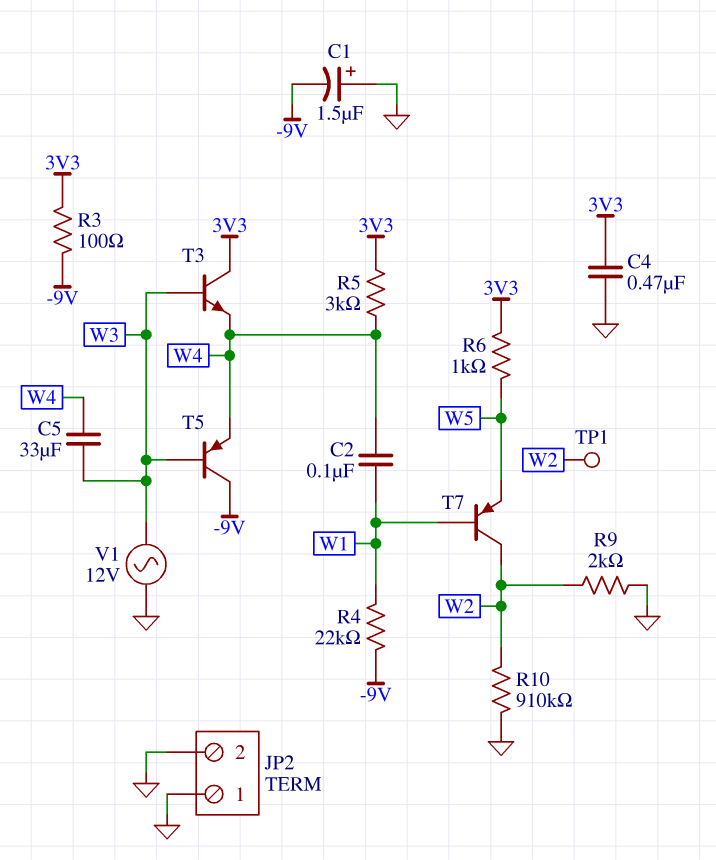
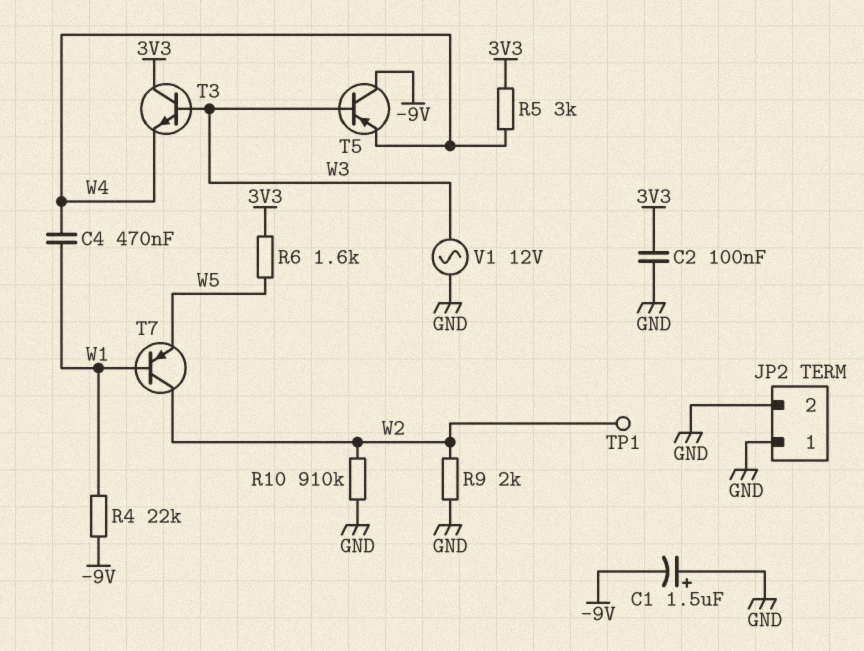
C2: 100nF (W1, W4) -> 100nF (3V3, GND)
C4: 470nF (3V3, GND) -> 470nF (W1, W4)
C5: 33uF (W3, W4) -> none
R3: 100 (-9V, 3V3) -> none
R6: 1k (3V3, W5) -> 1.6k (3V3, W5)

